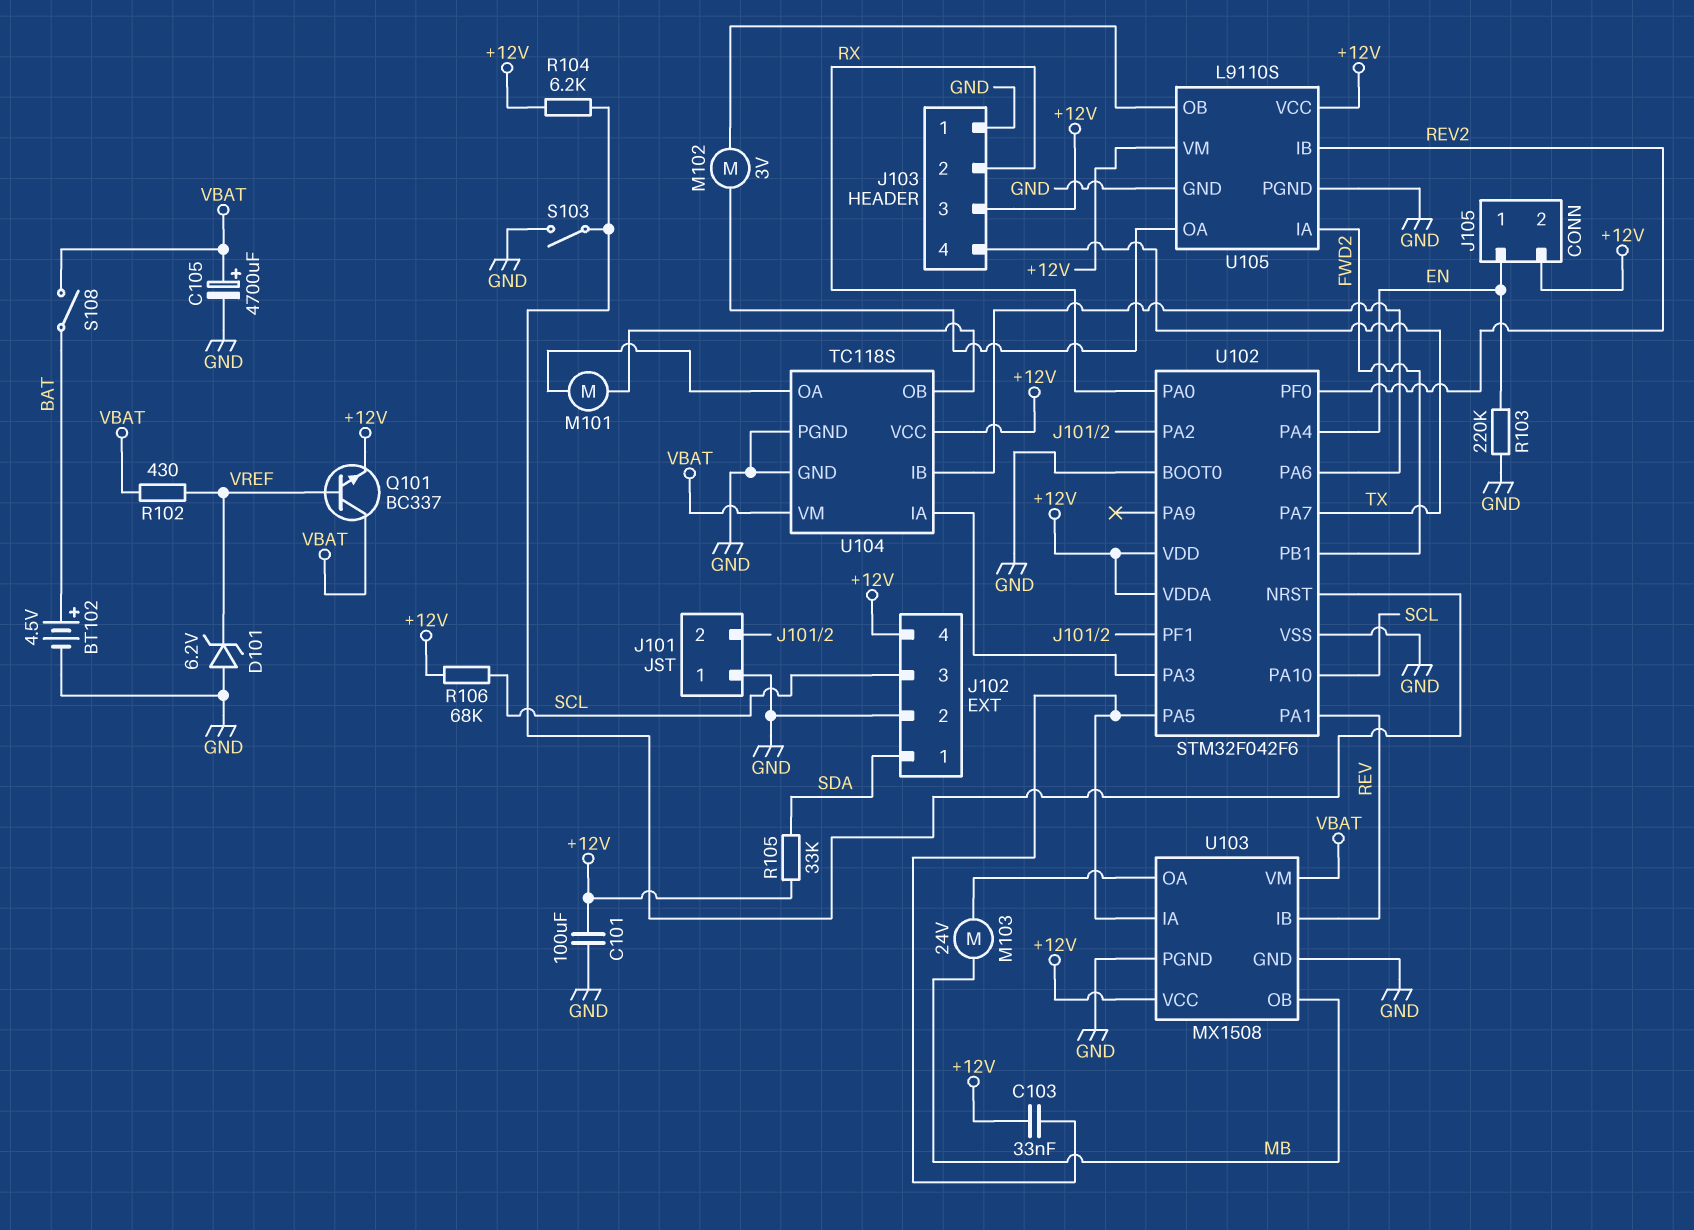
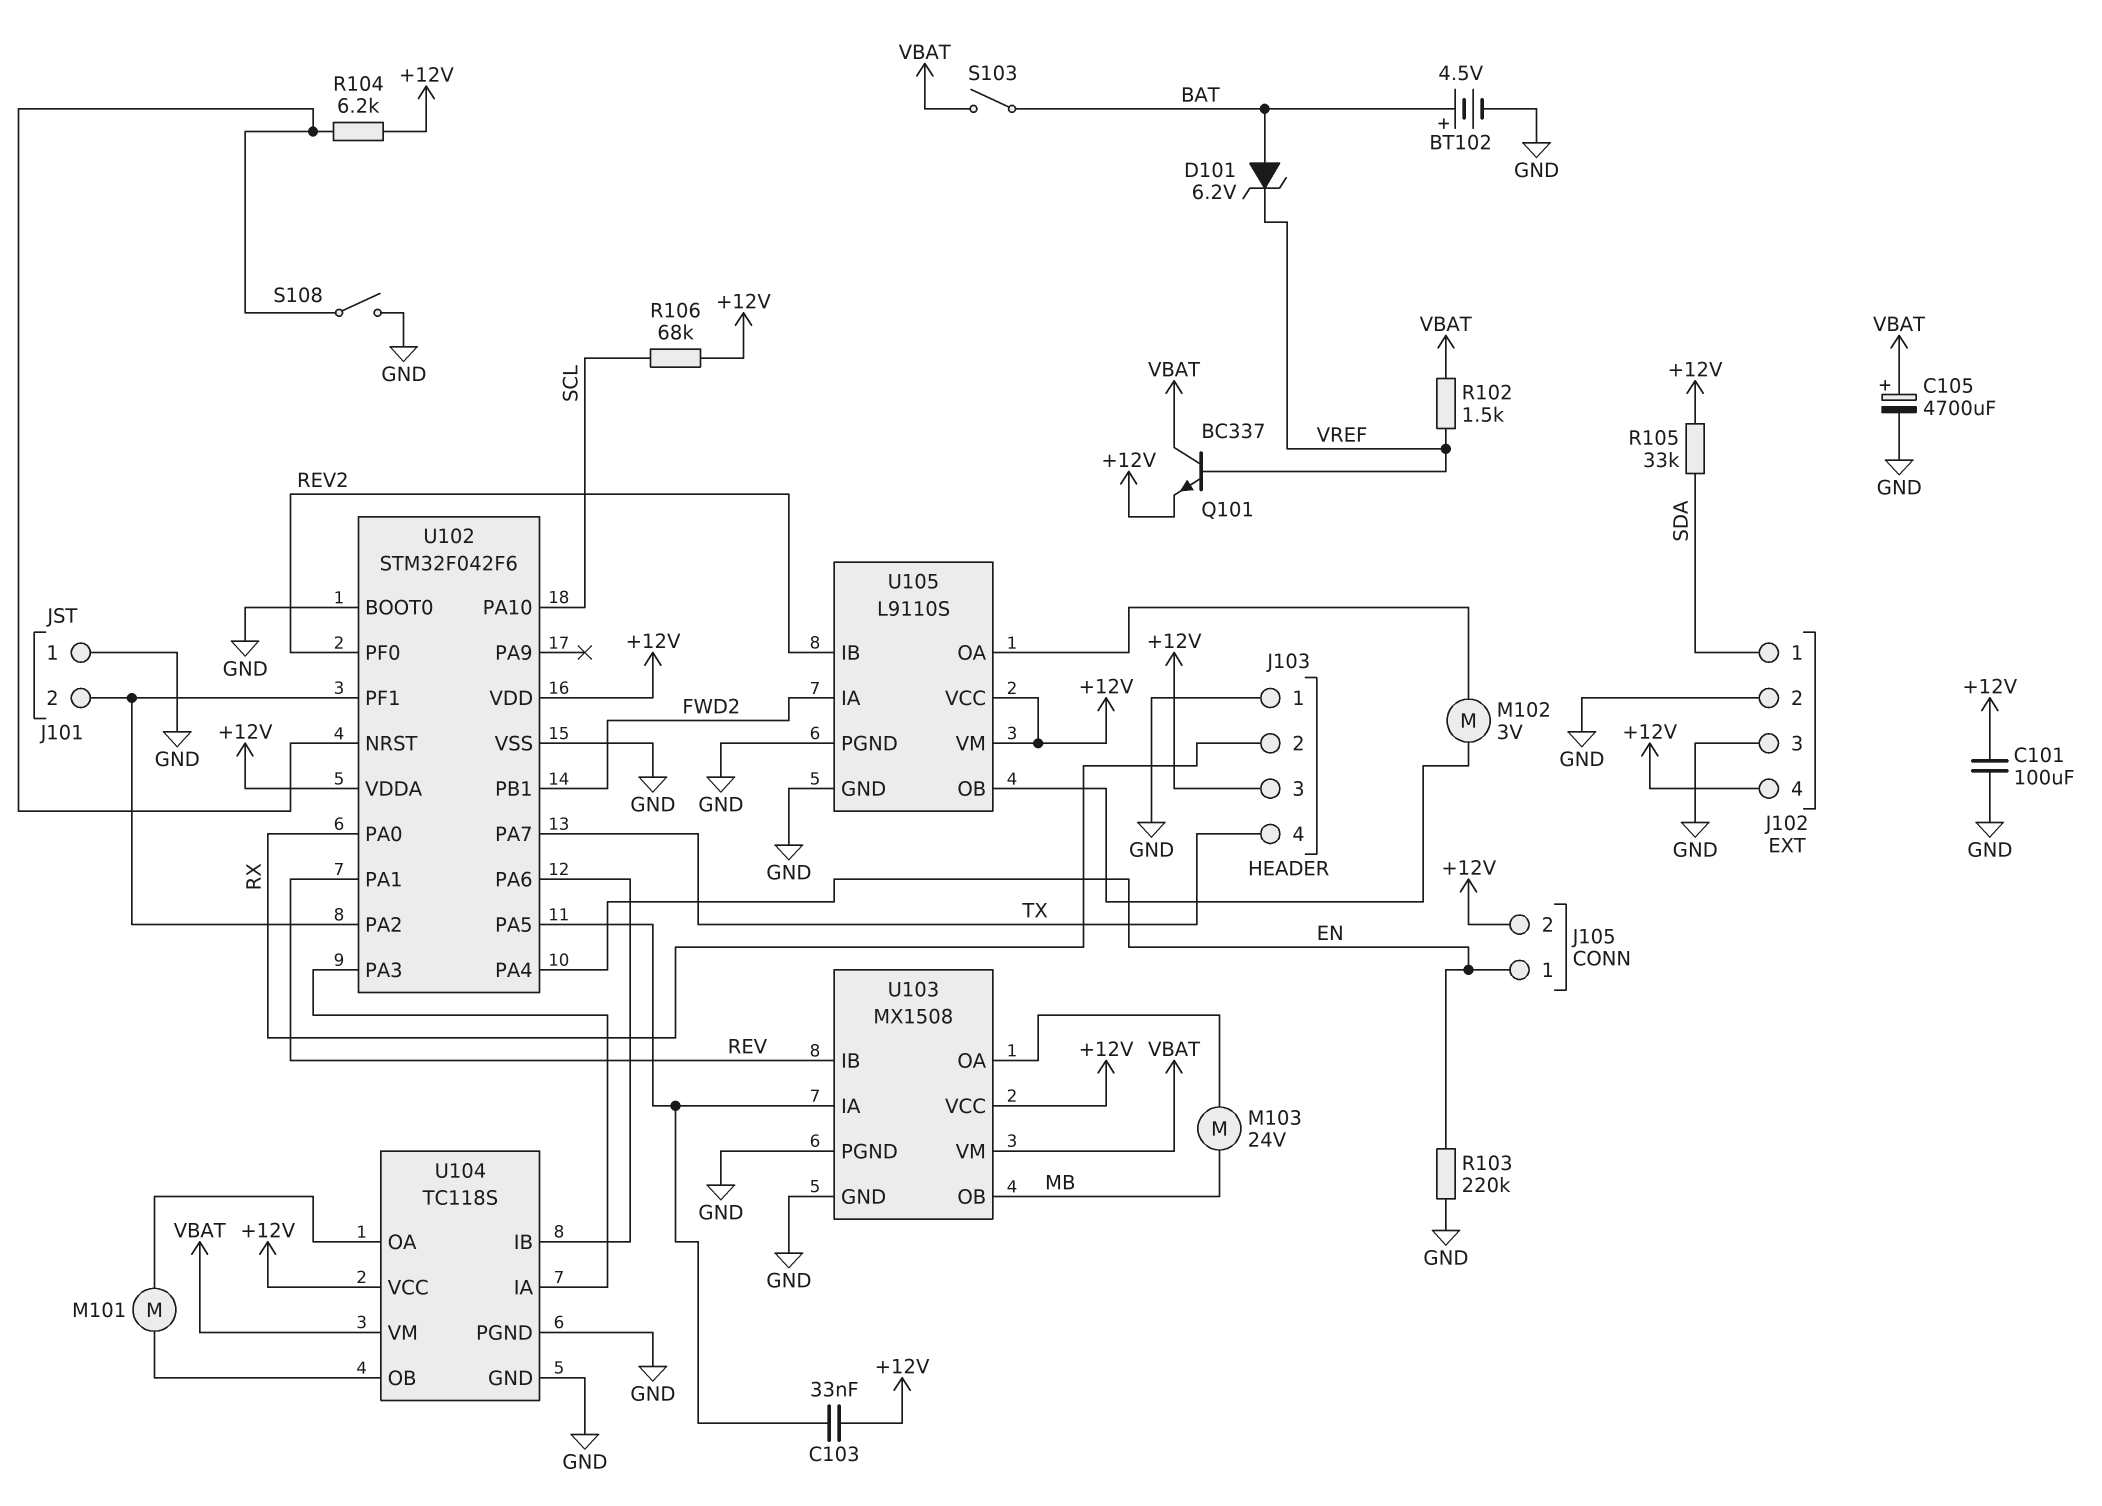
D101: zener 6.2V (A GND, K VREF) -> zener 6.2V (A BAT, K VREF)
J102 pin 3: SCL -> GND
R102: 430 (VBAT, VREF) -> 1.5k (VBAT, VREF)
S103: switch (GND, U102/NRST) -> switch (BAT, VBAT)
S108: switch (BAT, VBAT) -> switch (GND, U102/NRST)

